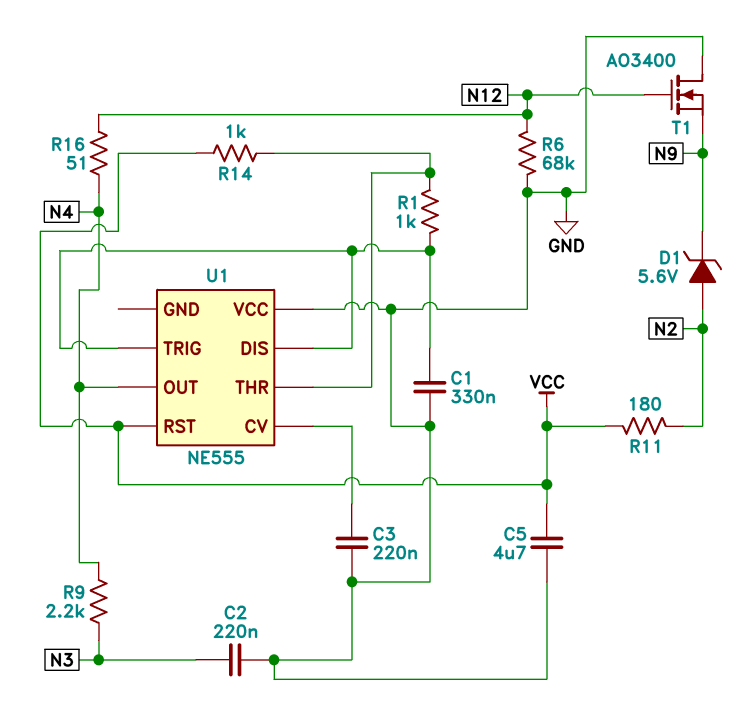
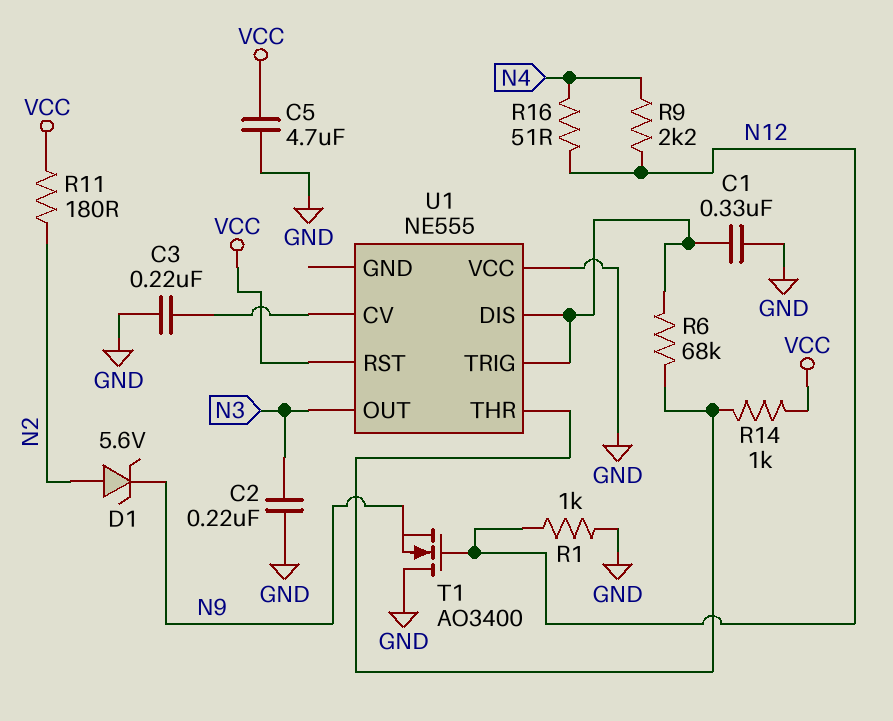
R1: 1k (U1/DIS, U1/THR) -> 1k (GND, N12)
R6: 68k (GND, N12) -> 68k (U1/DIS, U1/THR)
R9: 2.2k (N3, N4) -> 2.2k (N4, N12)
U1 pin OUT: N4 -> N3

